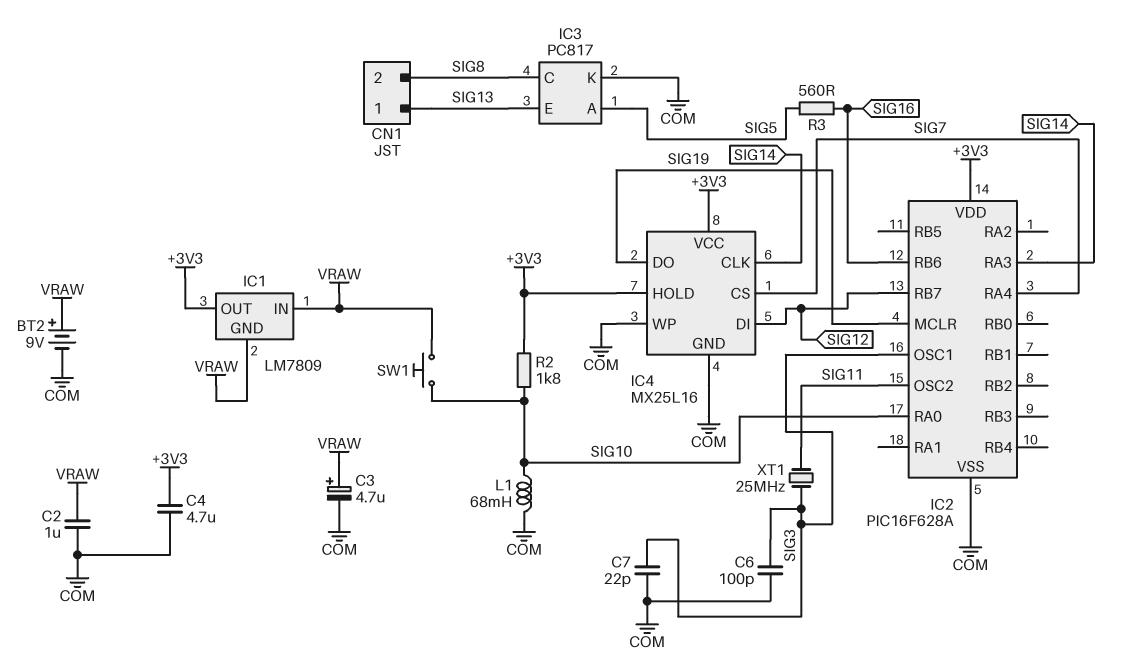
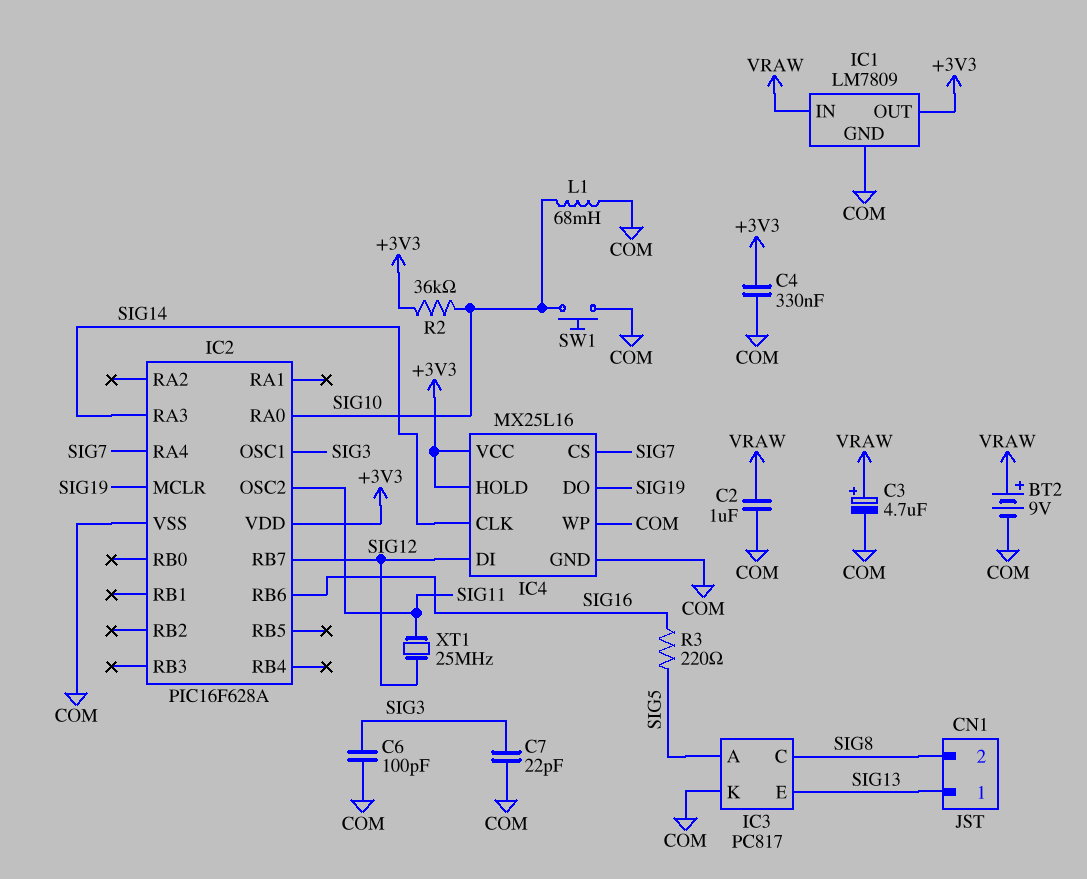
C4: 4.7uF (+3V3, COM) -> 330nF (+3V3, COM)
IC1 pin GND: VRAW -> COM
R2: 1.8k (+3V3, SIG10) -> 36k (+3V3, SIG10)
R3: 560 (SIG5, SIG16) -> 220 (SIG5, SIG16)
SW1: button (SIG10, VRAW) -> button (COM, SIG10)
XT1: 25MHz (SIG3, SIG11) -> 25MHz (SIG11, SIG12)

